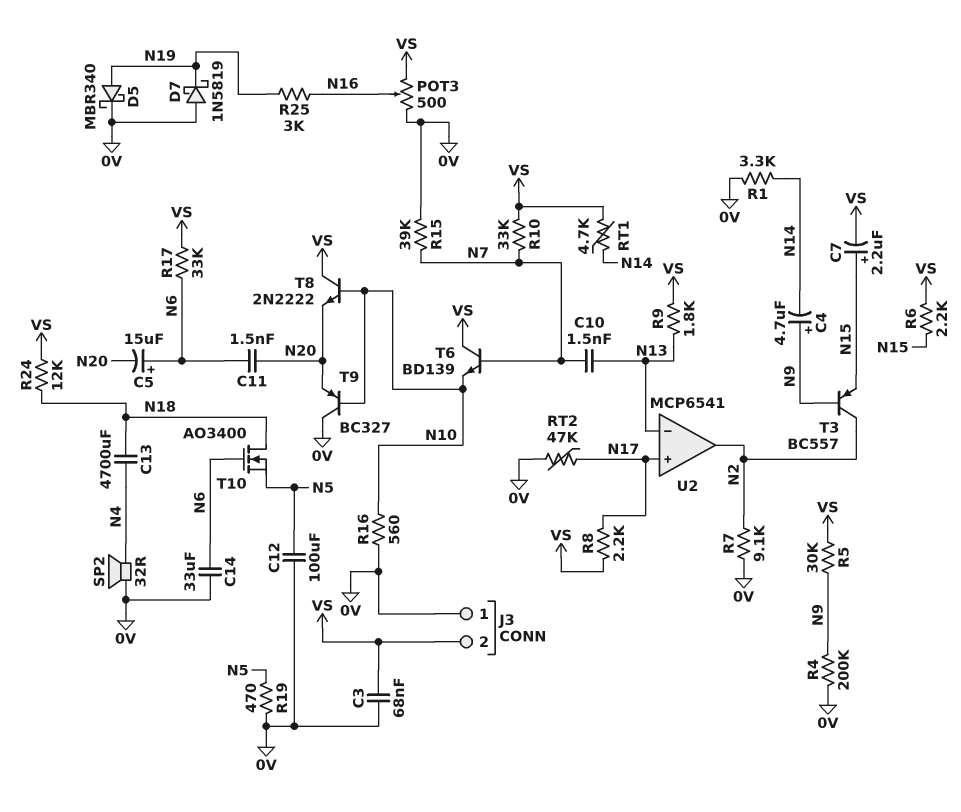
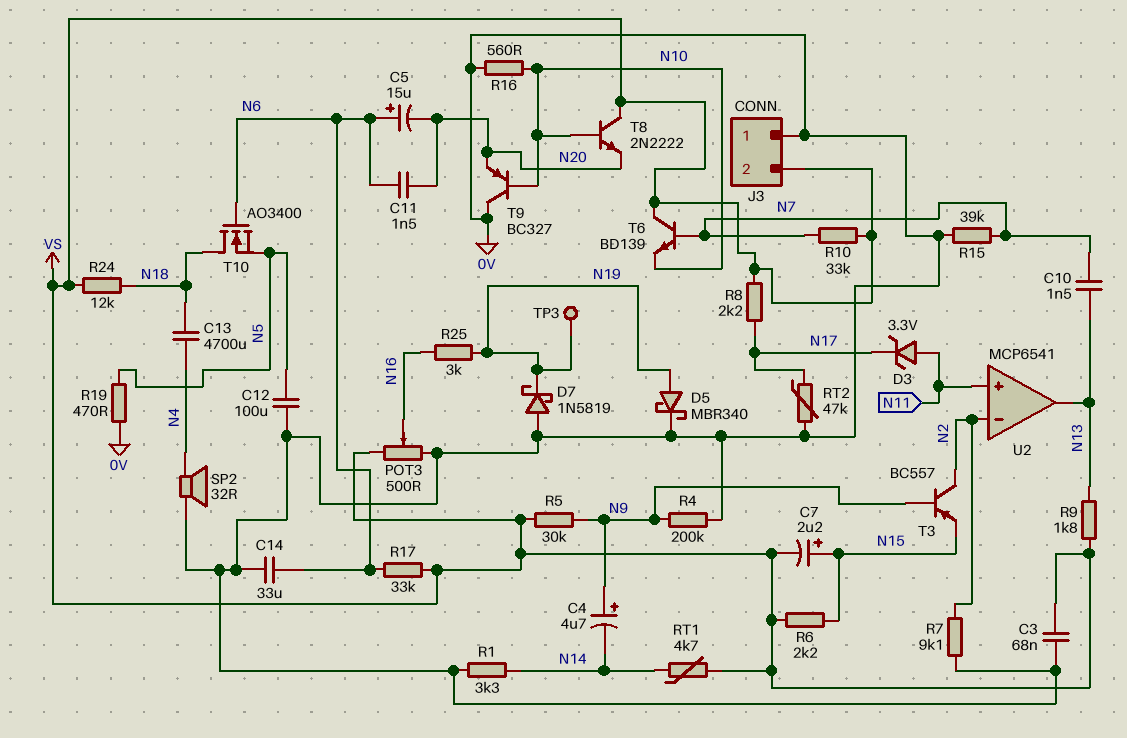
D3: none -> zener 3.3V (A N11, K N17)
TP3: none -> test point (N19)
U2 pin in+: N17 -> N11
U2 pin in-: N13 -> N2
U2 pin out: N2 -> N13

